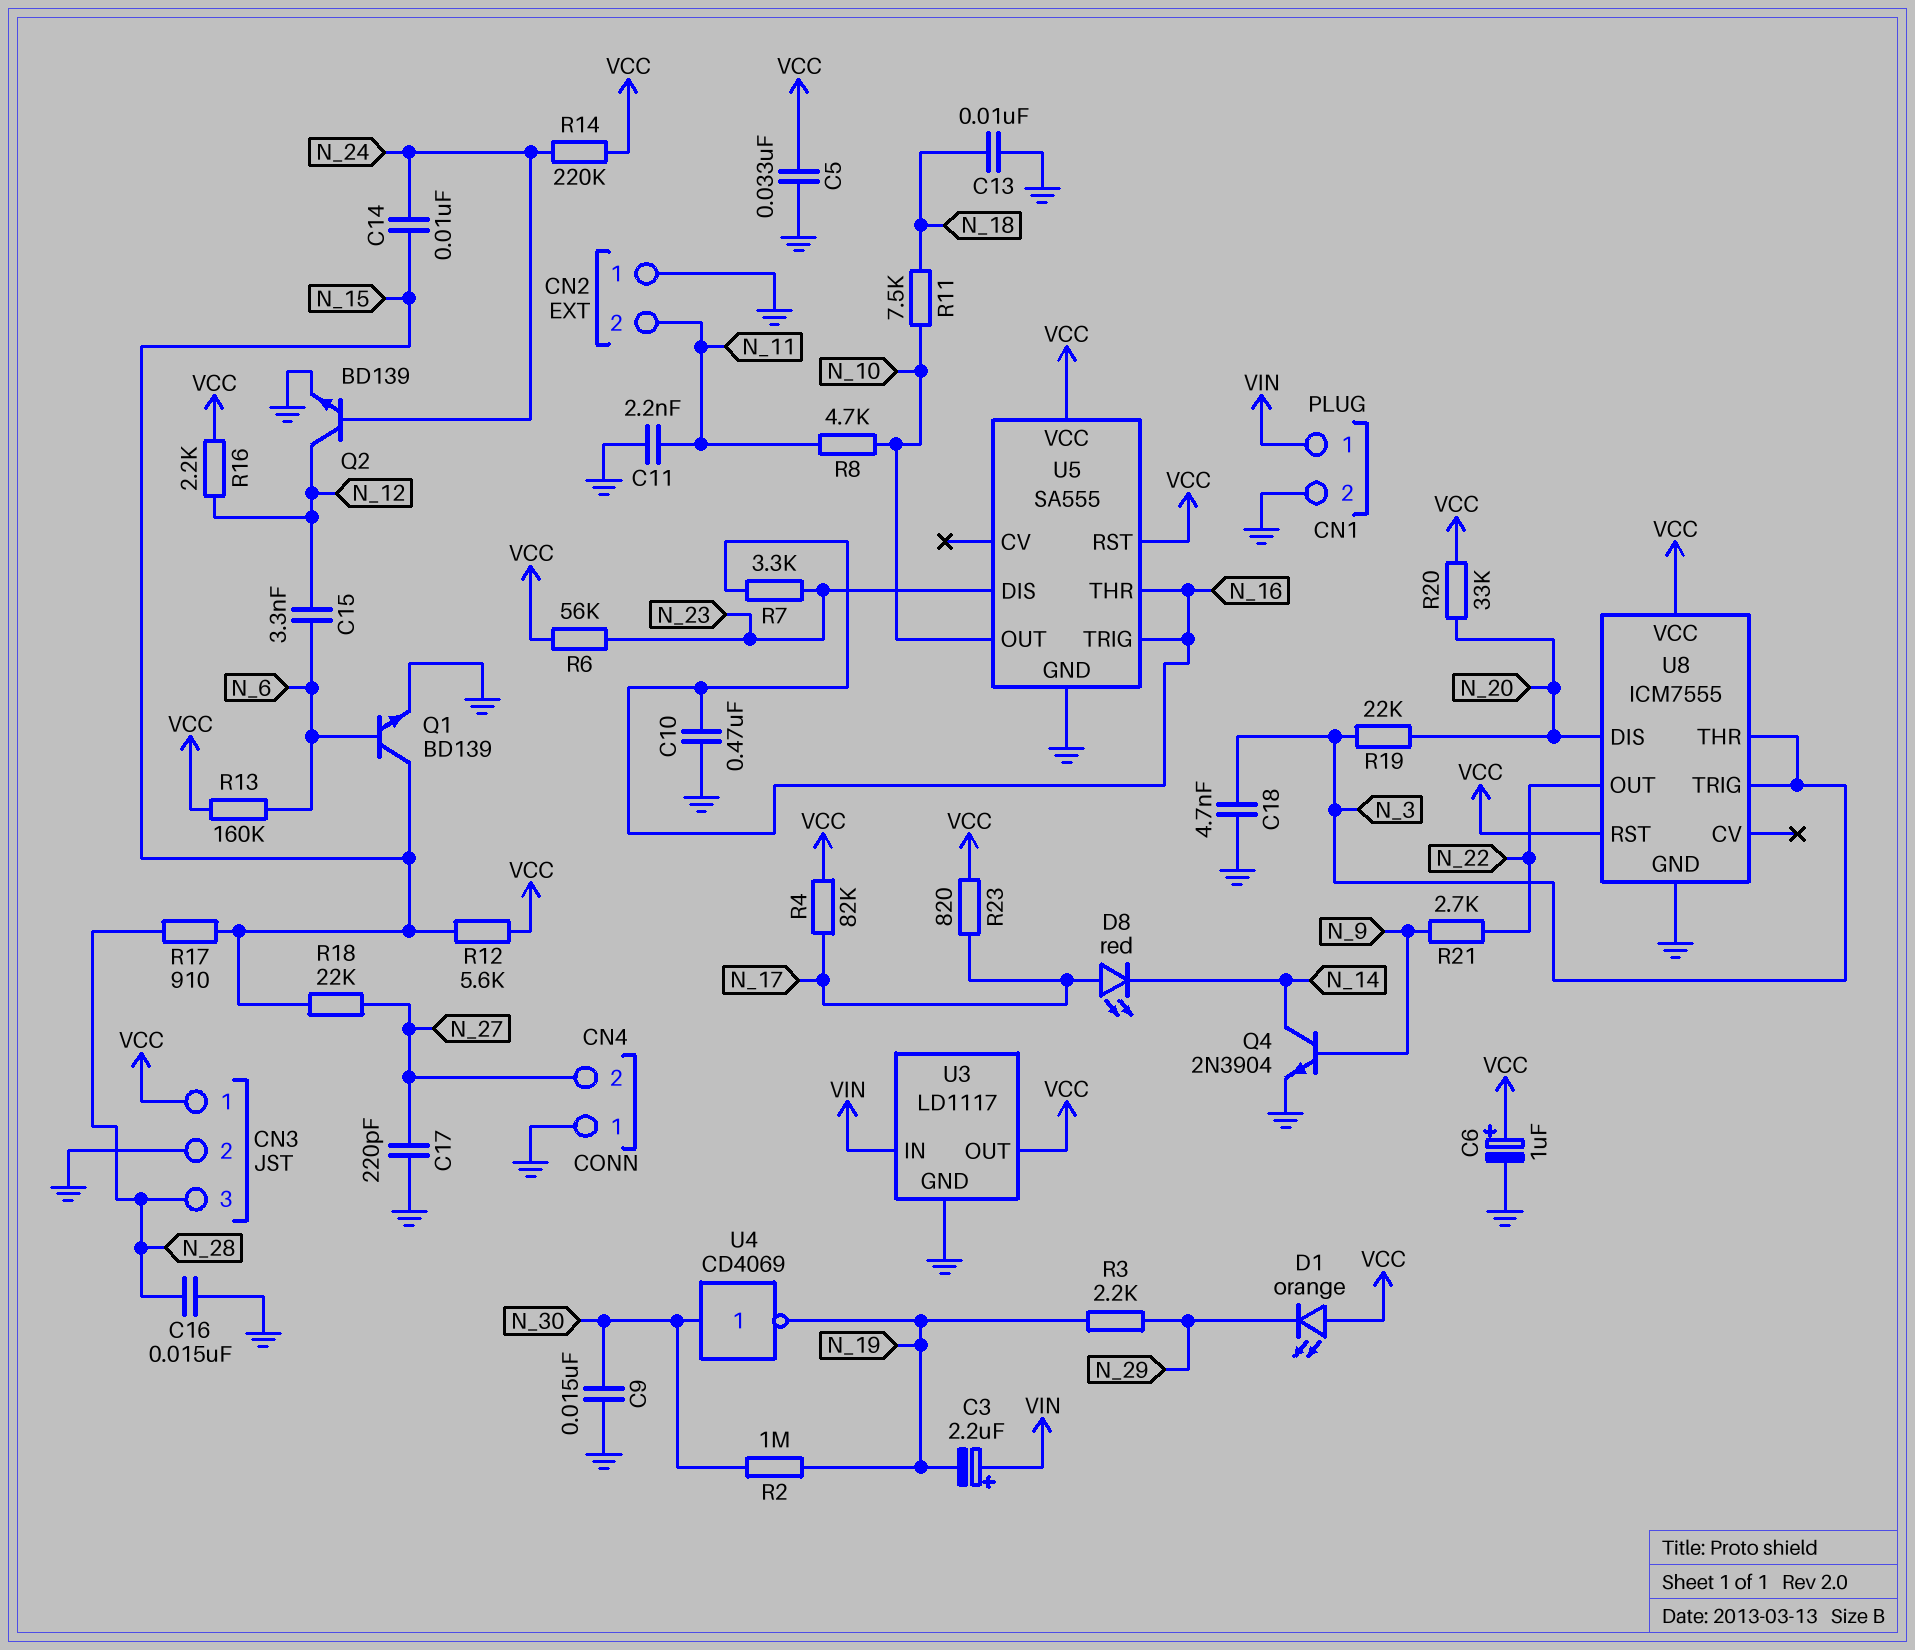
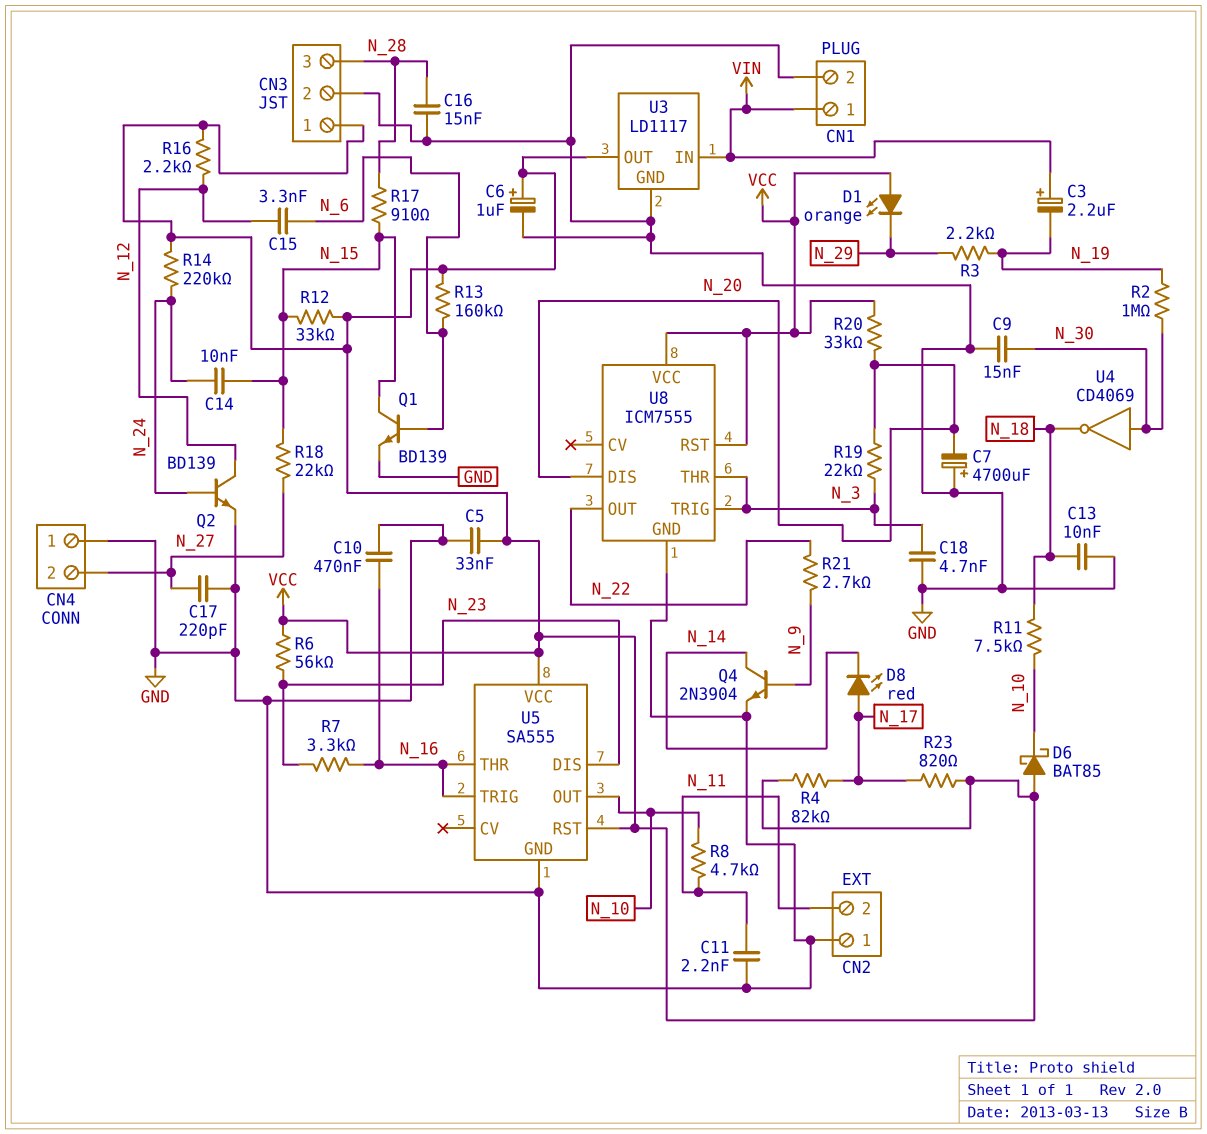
C7: none -> 4700uF (plus GND, minus N_20)
D6: none -> schottky BAT85 (A VCC, K N_10)
R12: 5.6k (N_15, VCC) -> 33k (N_15, VCC)
U4: NOT CD4069 (in N_30, out N_19) -> NOT CD4069 (in N_30, out N_18)

